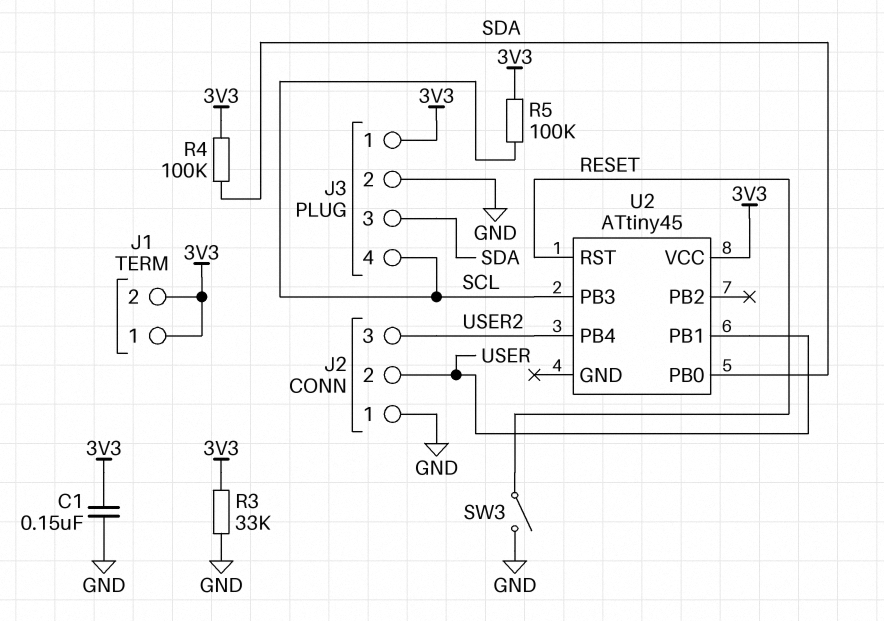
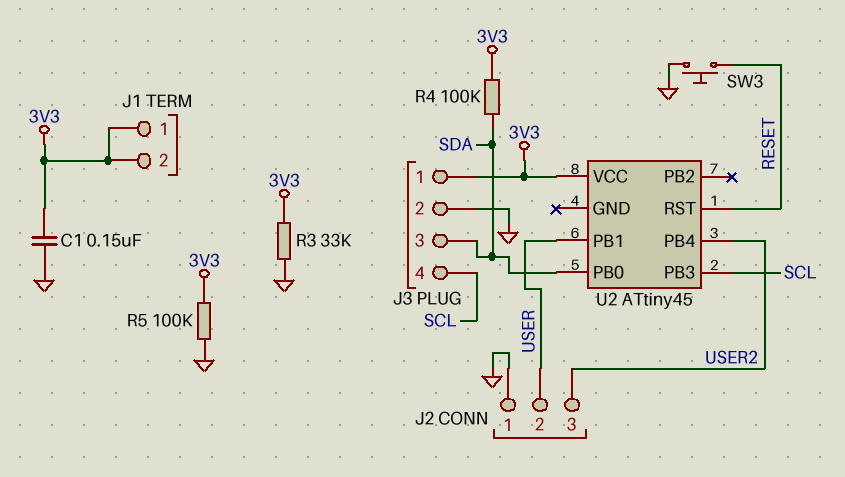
R5: 100k (3V3, SCL) -> 100k (3V3, GND)
SW3: switch (GND, RESET) -> button (GND, RESET)

